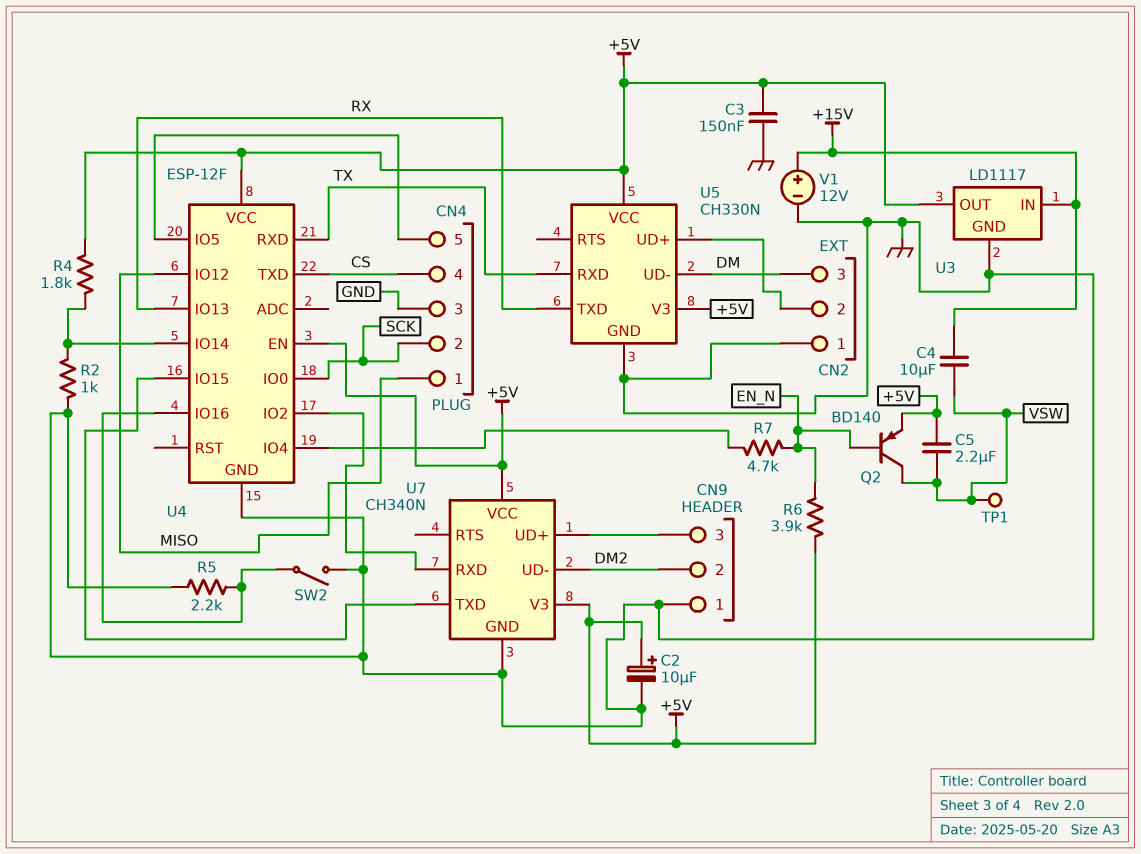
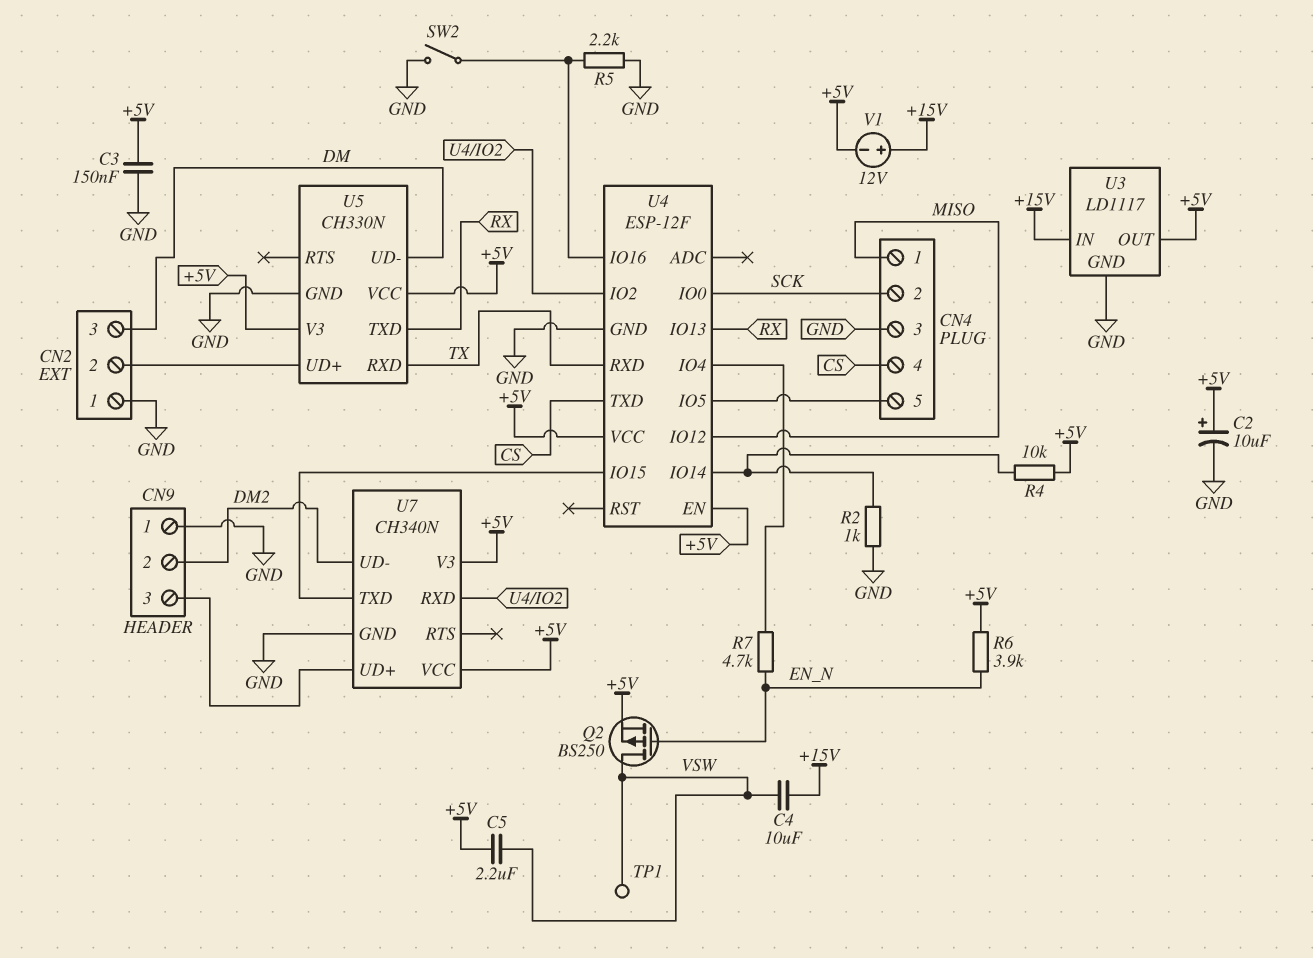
Q2: PNP BD140 (B EN_N, C VSW, E +5V) -> PMOS BS250 (G EN_N, D VSW, S +5V)
R4: 1.8k (+5V, U4/IO14) -> 10k (+5V, U4/IO14)
V1: 12V (plus +15V, minus GND) -> 12V (plus +15V, minus +5V)

